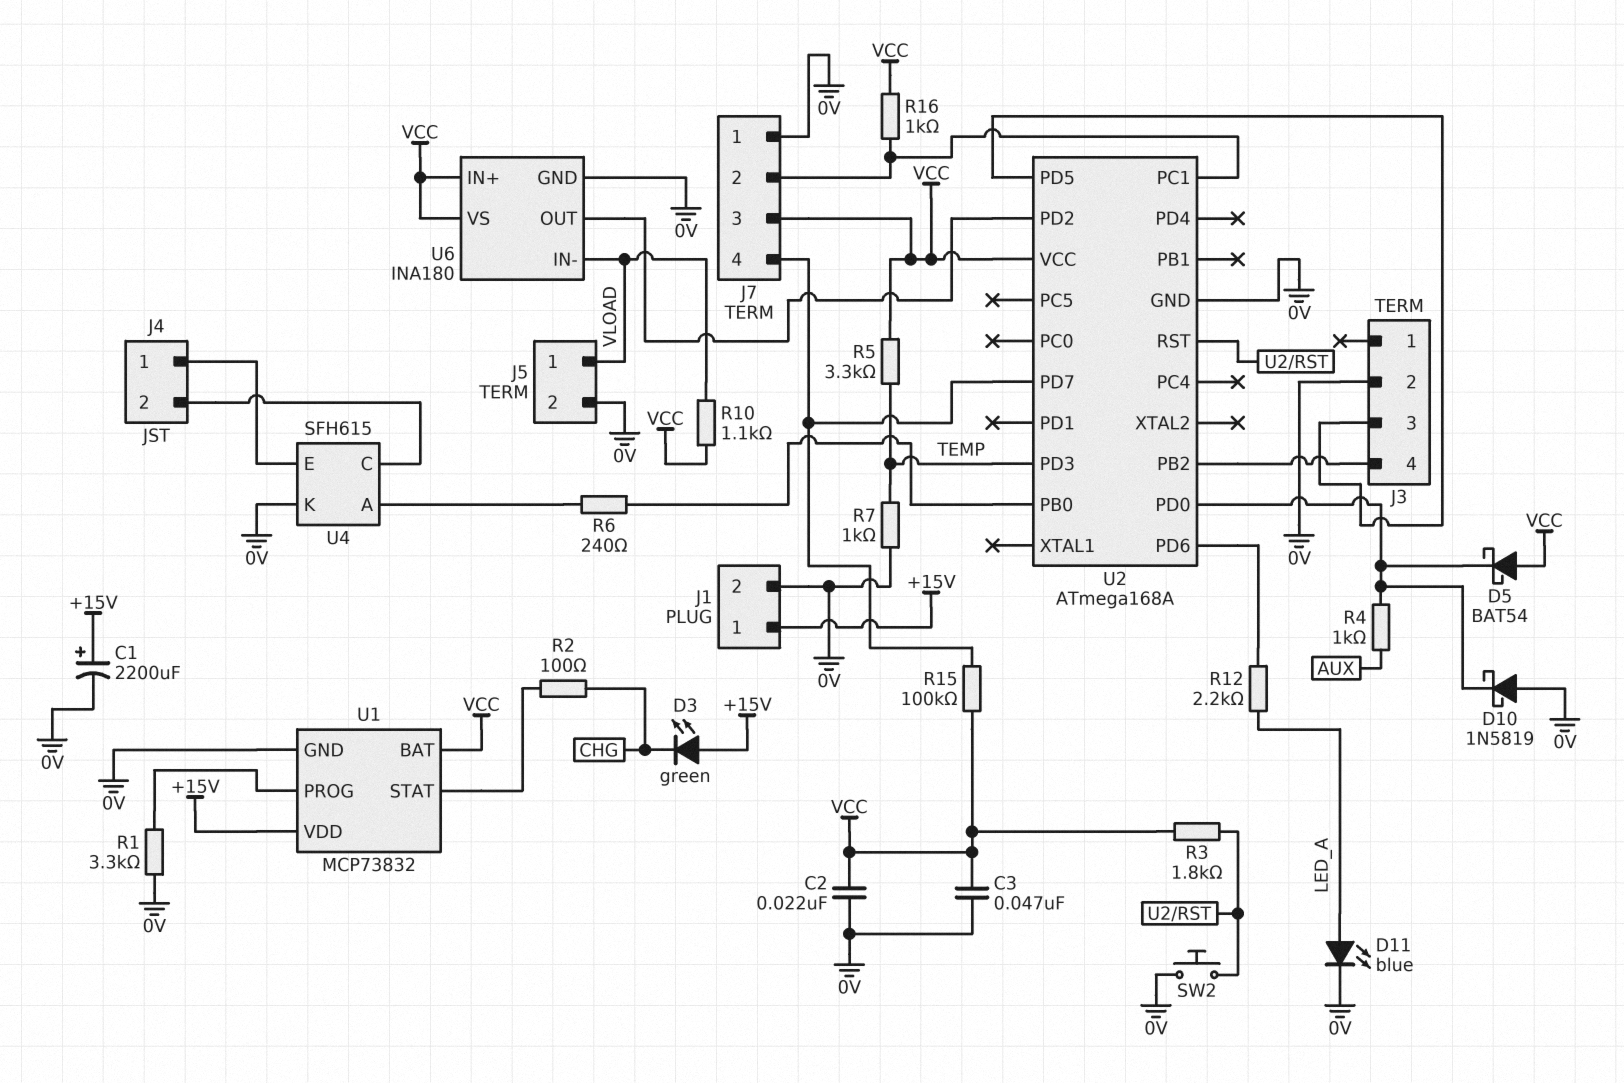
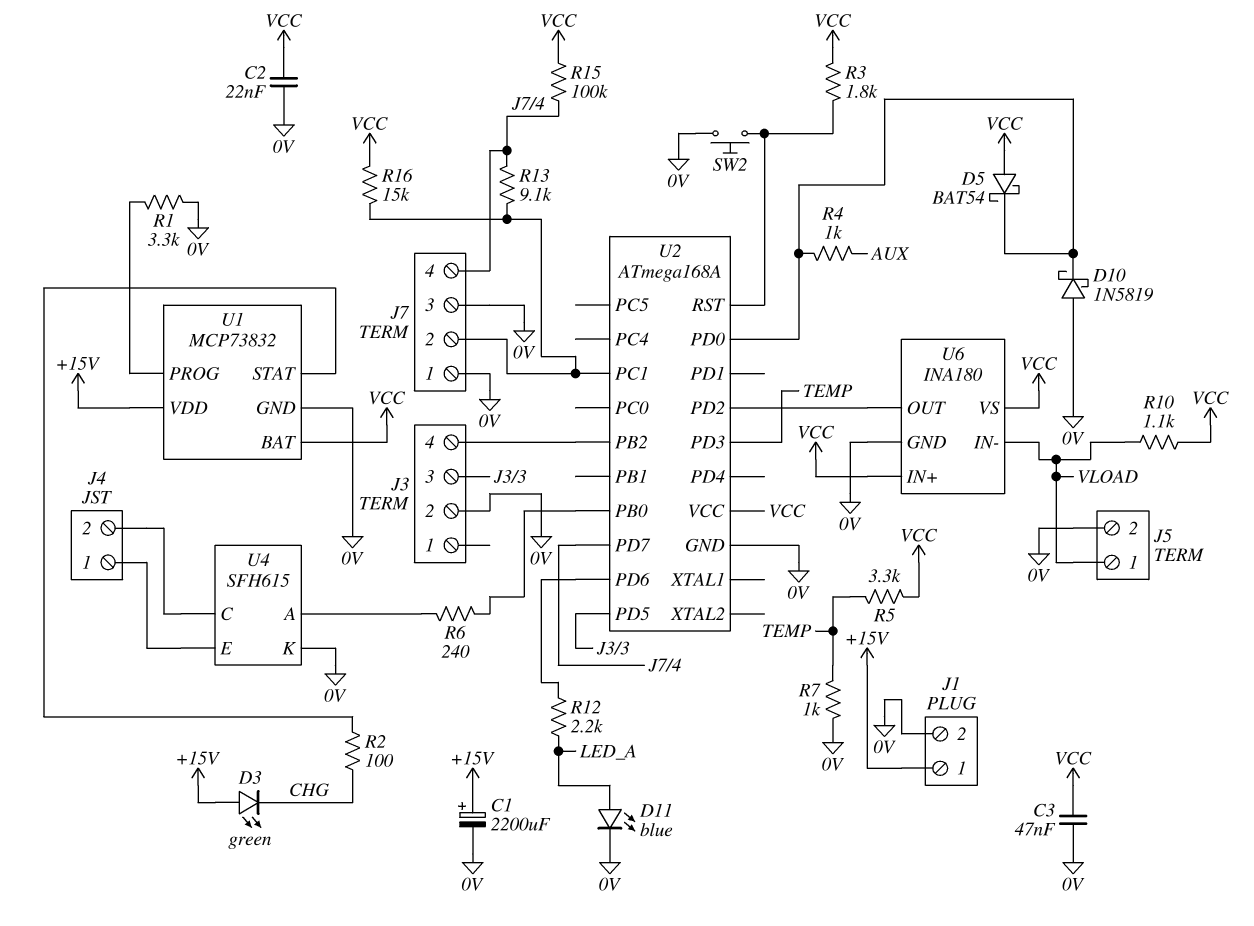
J7 pin 3: VCC -> 0V
R13: none -> 9.1k (J7/2, J7/4)
R16: 1k (J7/2, VCC) -> 15k (J7/2, VCC)

